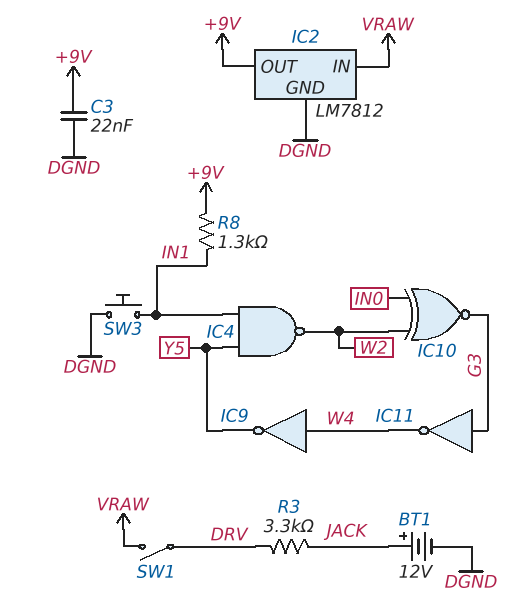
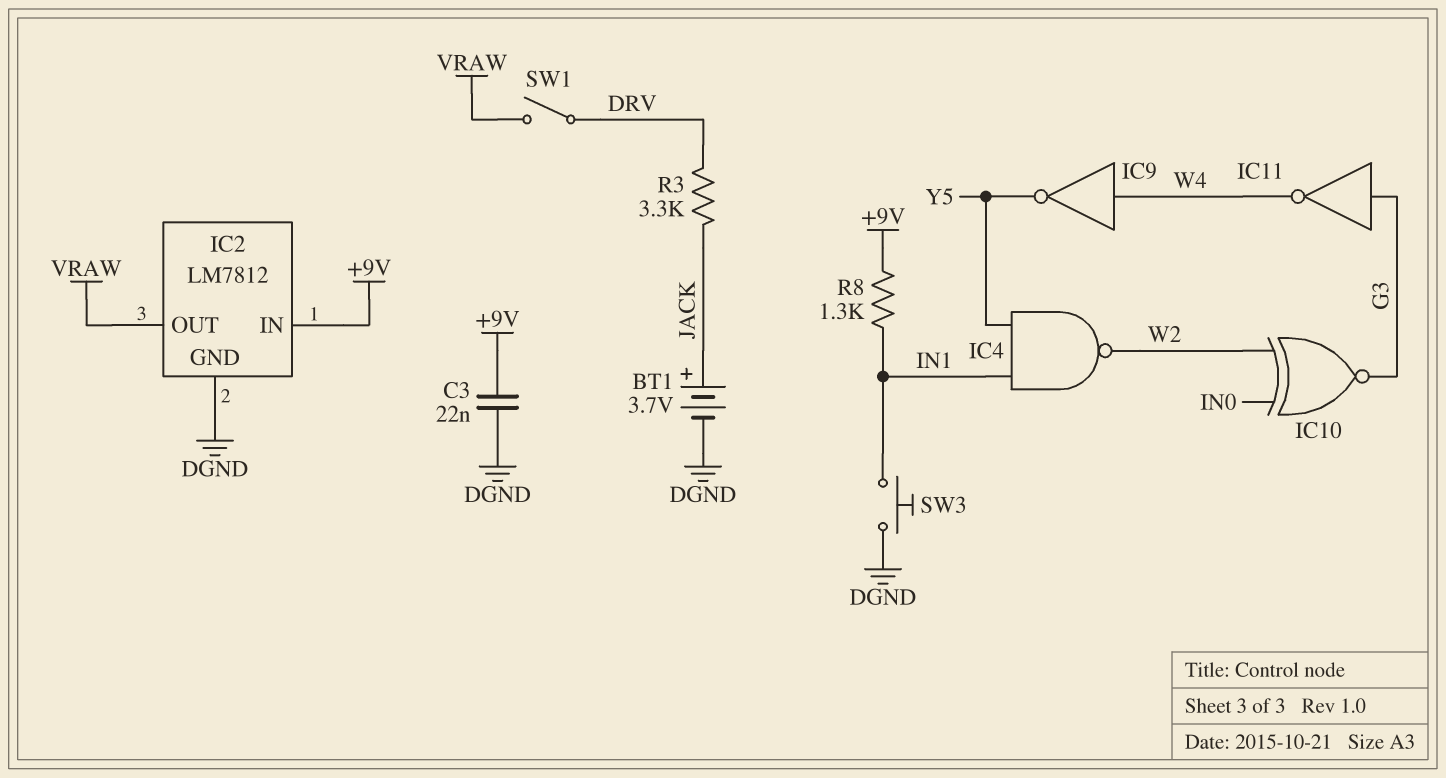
BT1: 12V (plus JACK, minus DGND) -> 3.7V (plus JACK, minus DGND)
IC2 pin IN: VRAW -> +9V
IC2 pin OUT: +9V -> VRAW

